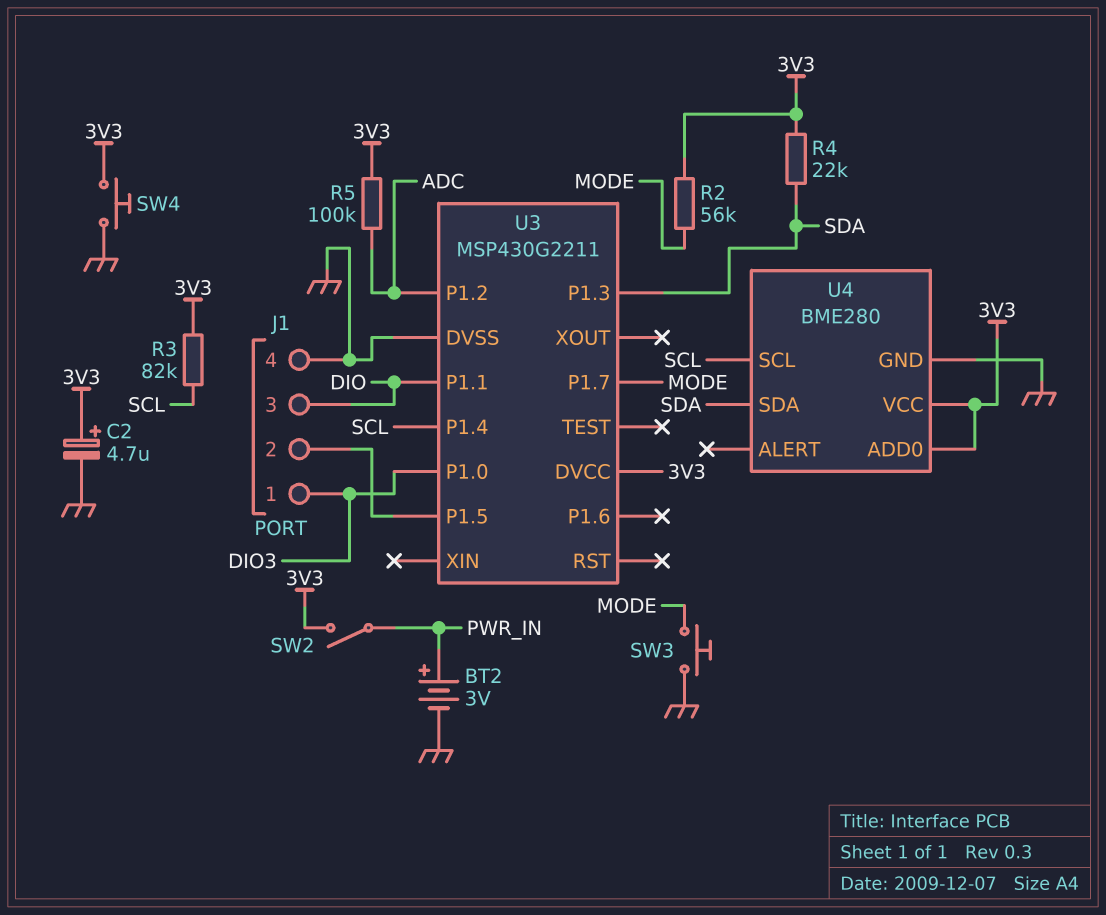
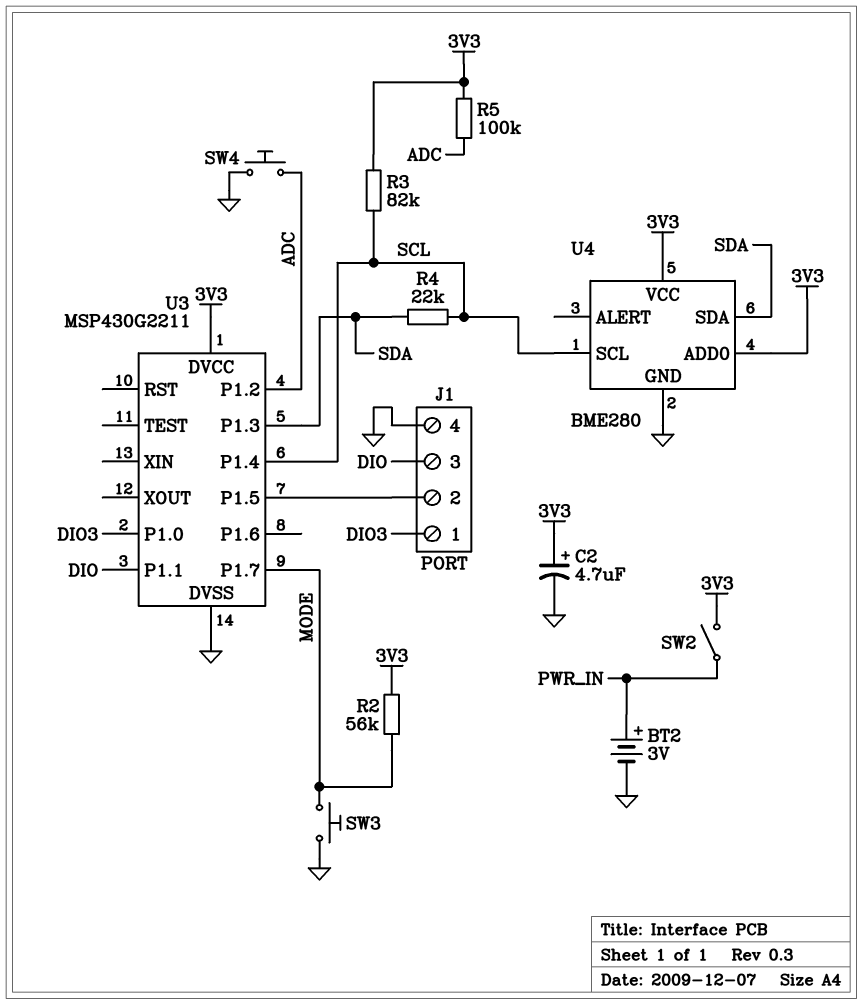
R4: 22k (3V3, SDA) -> 22k (SCL, SDA)
SW4: button (3V3, GND) -> button (ADC, GND)

